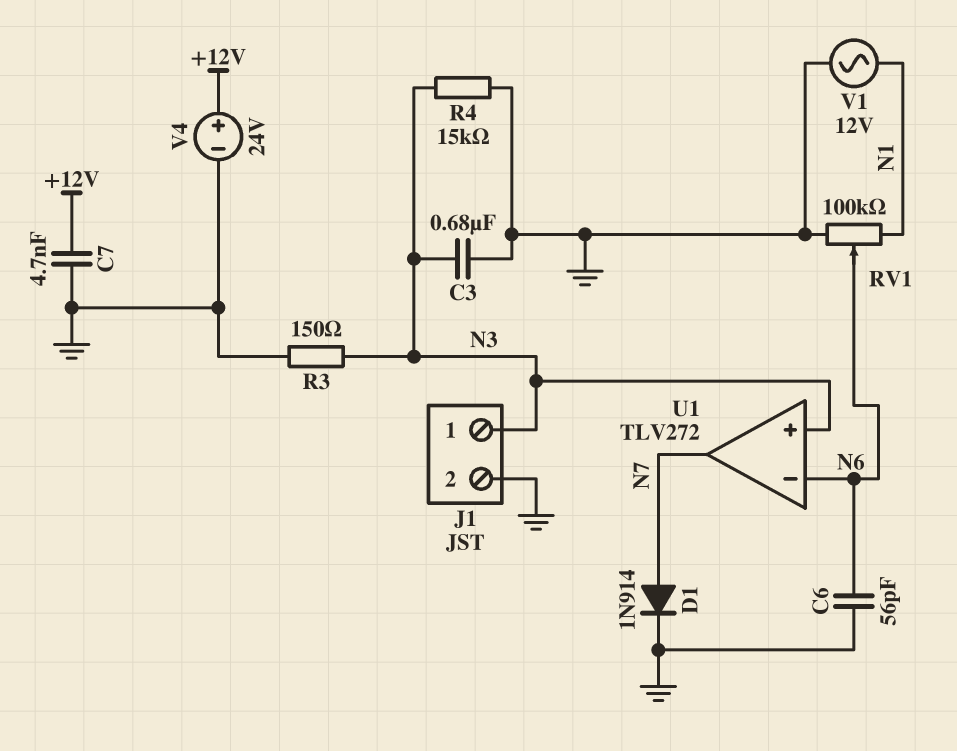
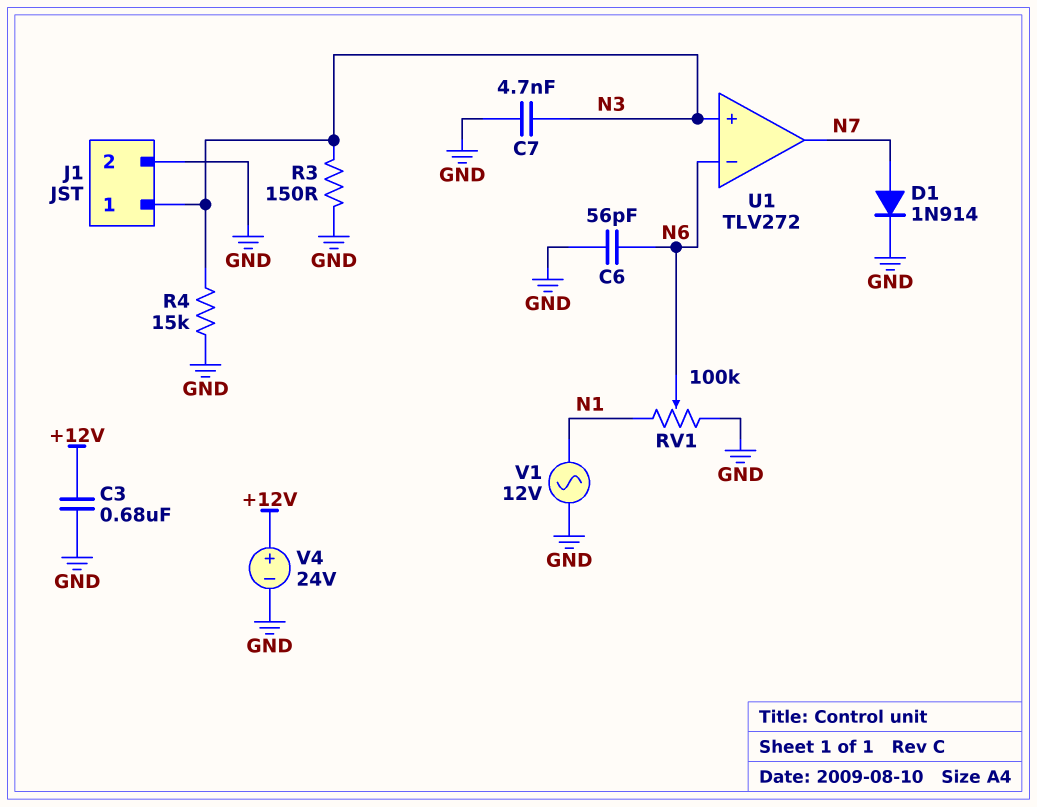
C3: 680nF (GND, N3) -> 680nF (+12V, GND)
C7: 4.7nF (+12V, GND) -> 4.7nF (GND, N3)

